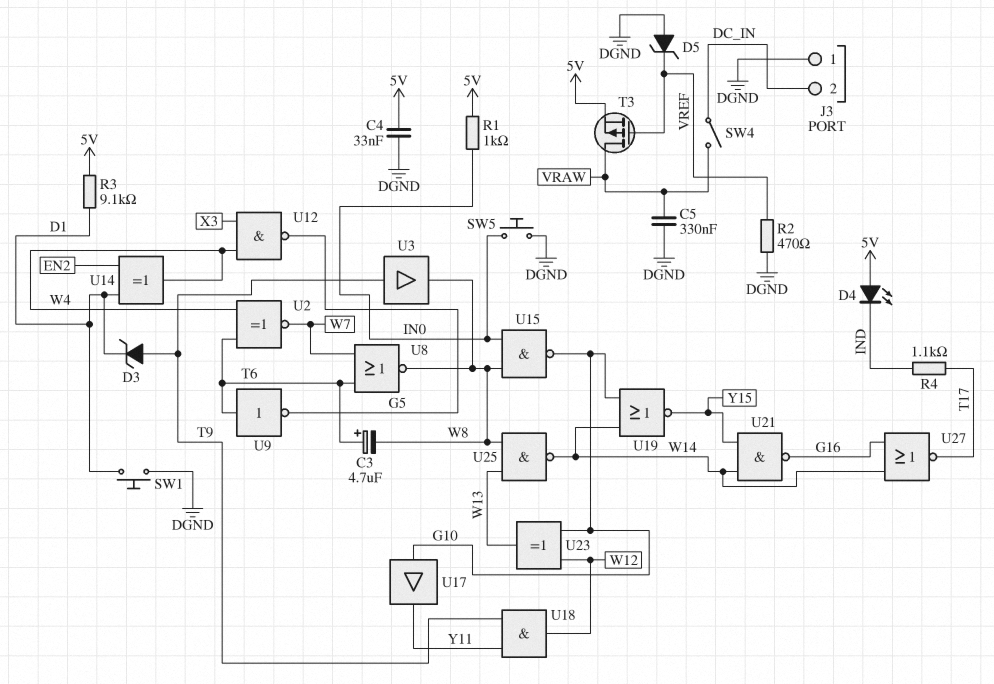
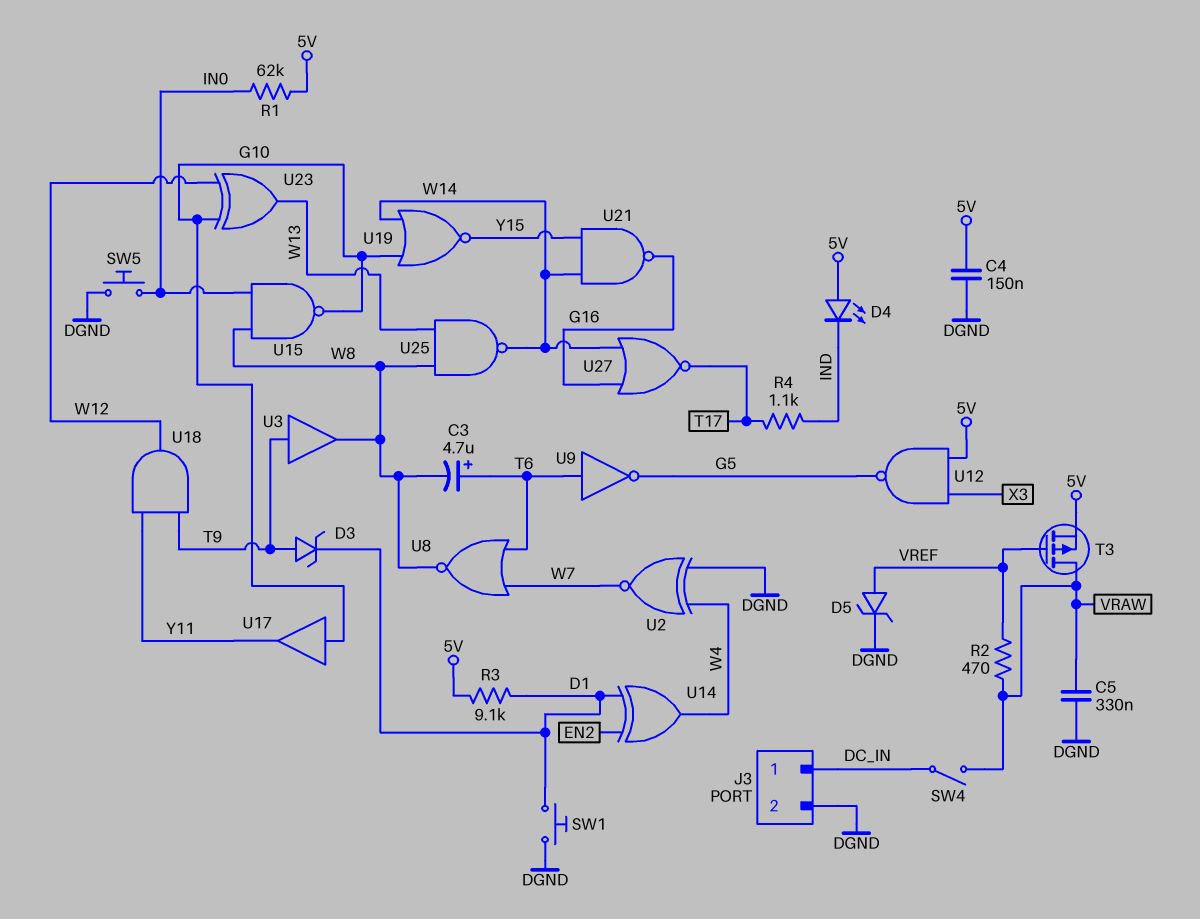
C4: 33nF (5V, DGND) -> 150nF (5V, DGND)
D5: zener (A DGND, K VREF) -> zener (A VREF, K DGND)
J3 pin 1: DGND -> DC_IN
J3 pin 2: DC_IN -> DGND
R1: 1k (5V, IN0) -> 62k (5V, IN0)
R2: 470 (DGND, VREF) -> 470 (VRAW, VREF)
U2: XNOR (in T6, in W4, out W7) -> XNOR (in DGND, in W4, out W7)
U12: NAND (in W4, in X3, out G5) -> NAND (in 5V, in X3, out G5)

